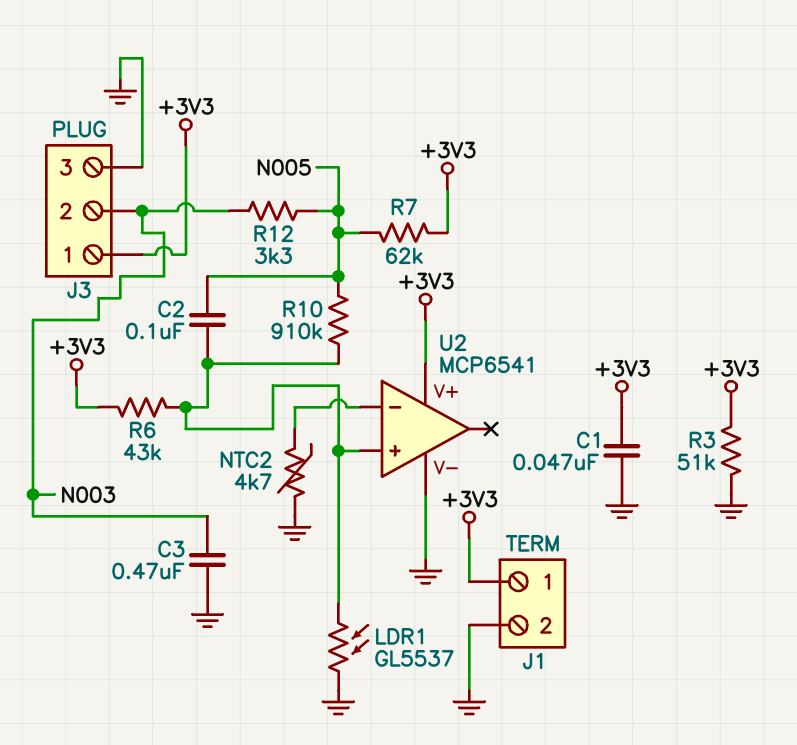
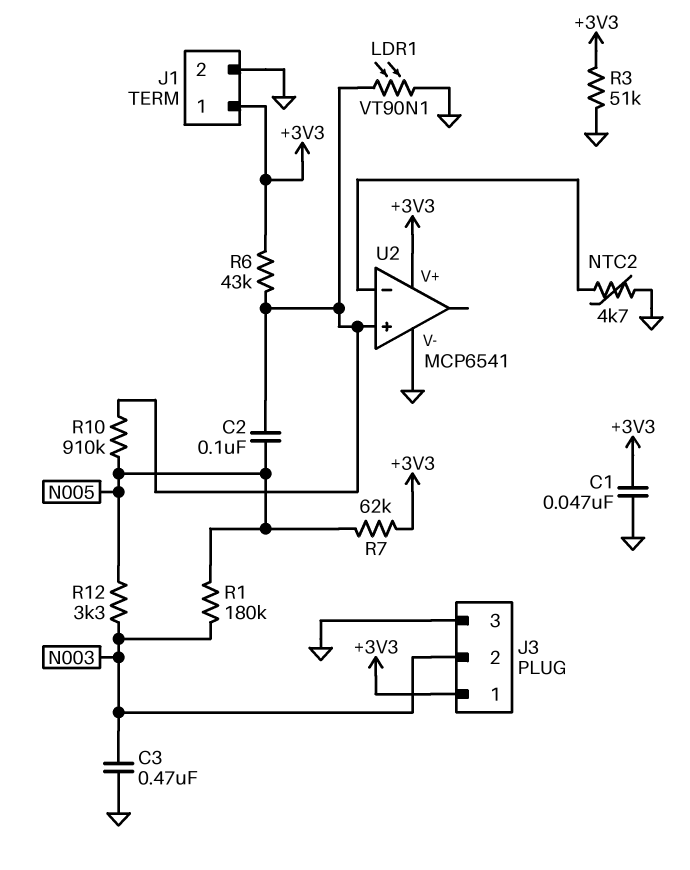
LDR1: GL5537 (GND, U2/in+) -> VT90N1 (GND, U2/in+)
R1: none -> 180k (N003, N005)

